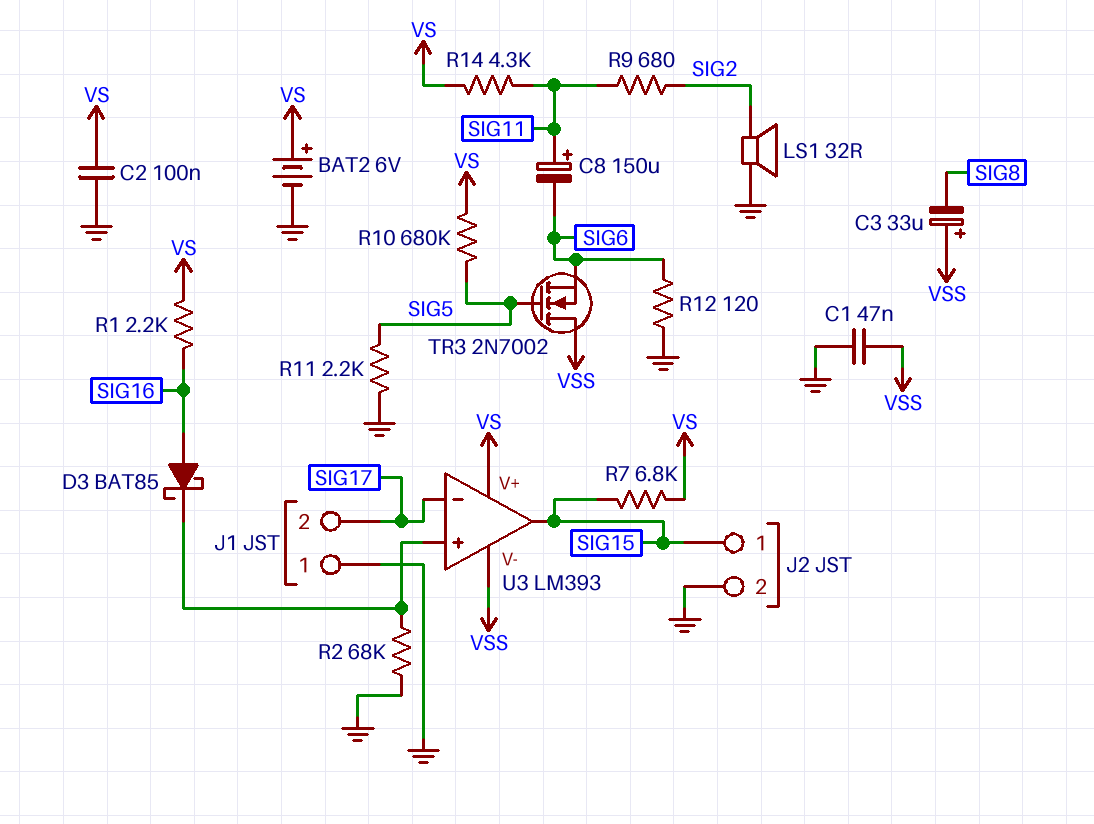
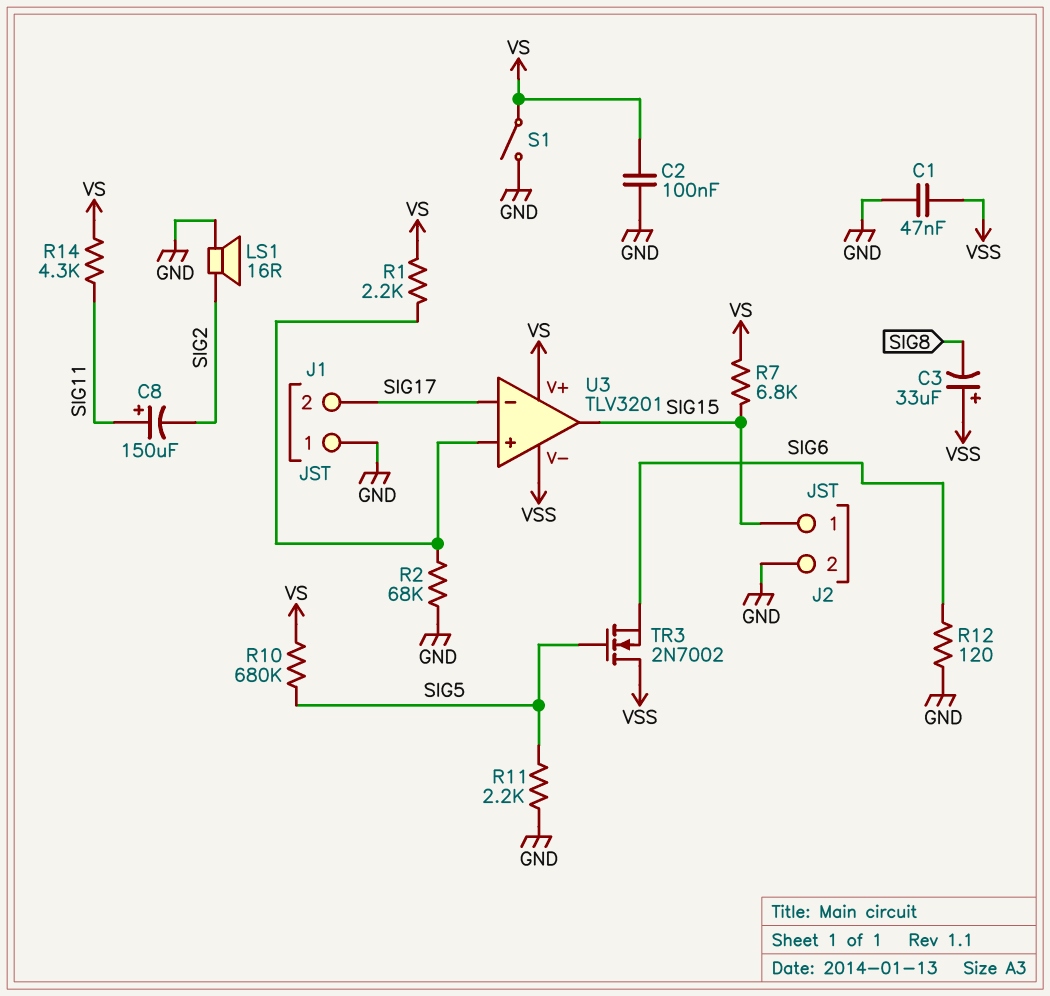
BAT2: 6V (plus VS, minus GND) -> none
C8: 150uF (plus SIG11, minus SIG6) -> 150uF (plus SIG11, minus SIG2)
D3: schottky BAT85 (A SIG16, K U3/in+) -> none
LS1: speaker 32R (GND, SIG2) -> speaker 16R (GND, SIG2)
R1: 2.2k (SIG16, VS) -> 2.2k (U3/in+, VS)
R9: 680 (SIG2, SIG11) -> none
S1: none -> switch (GND, VS)
U3: LM393 -> TLV3201

